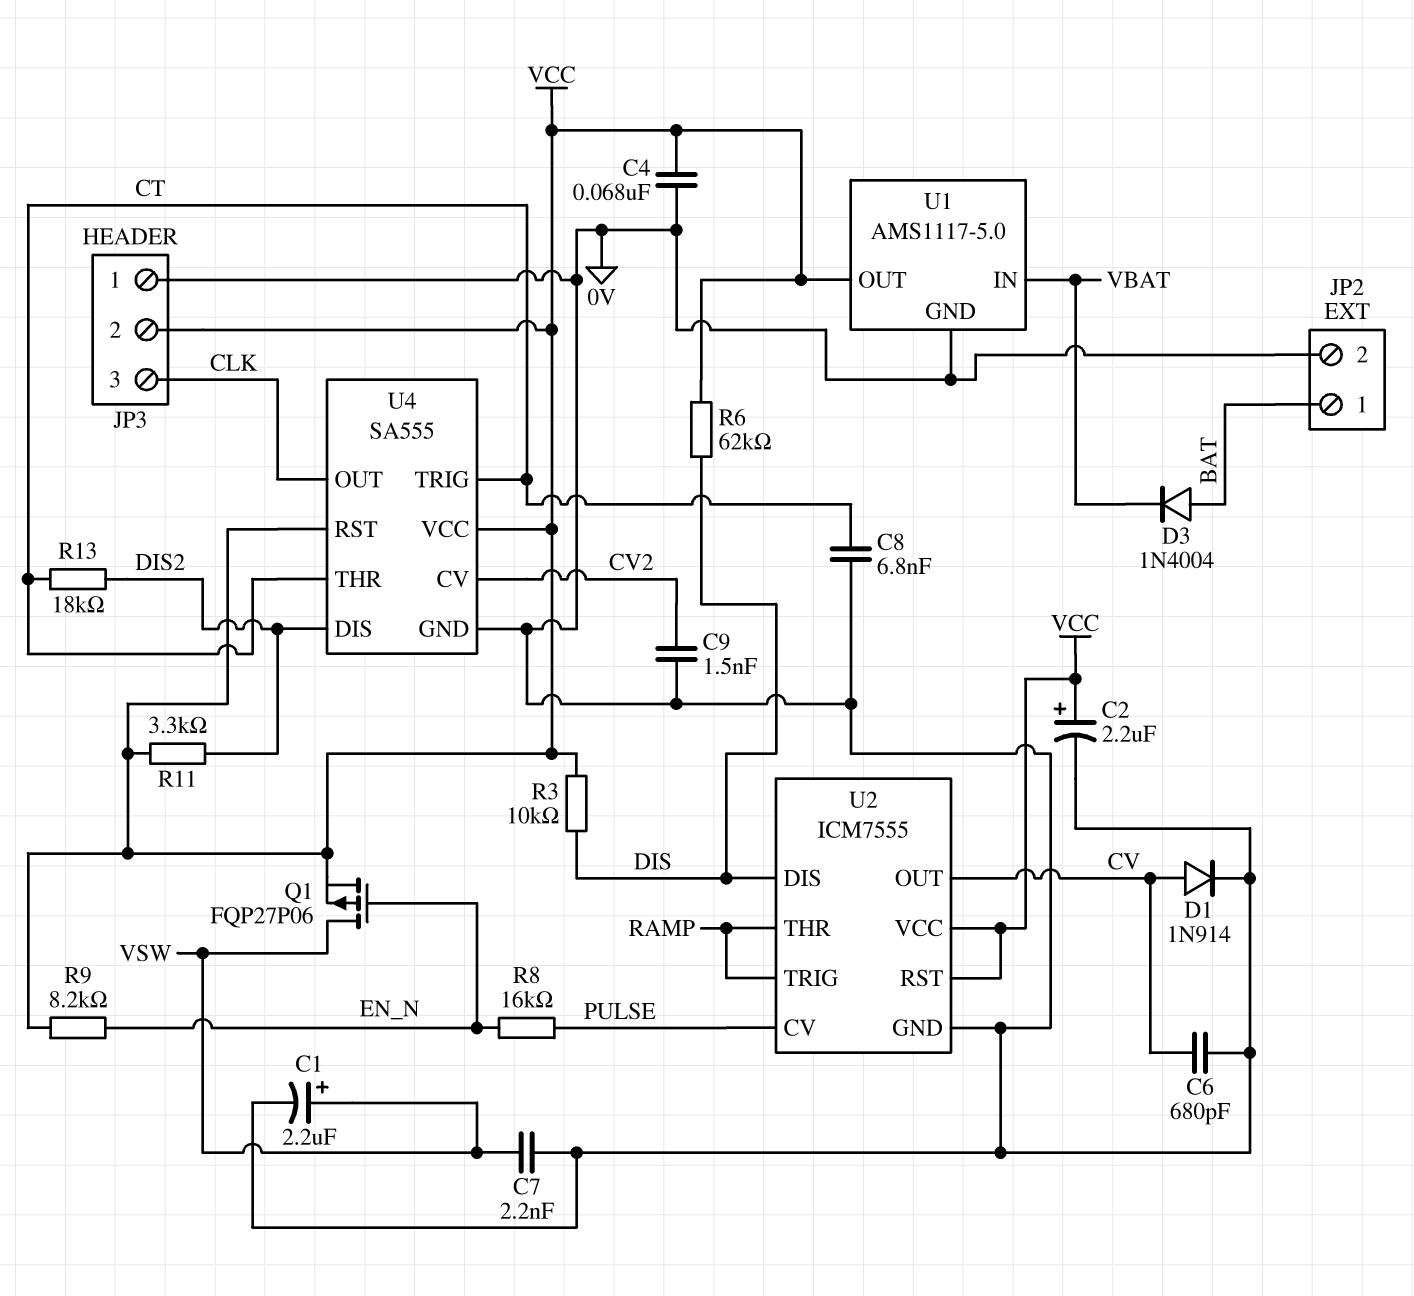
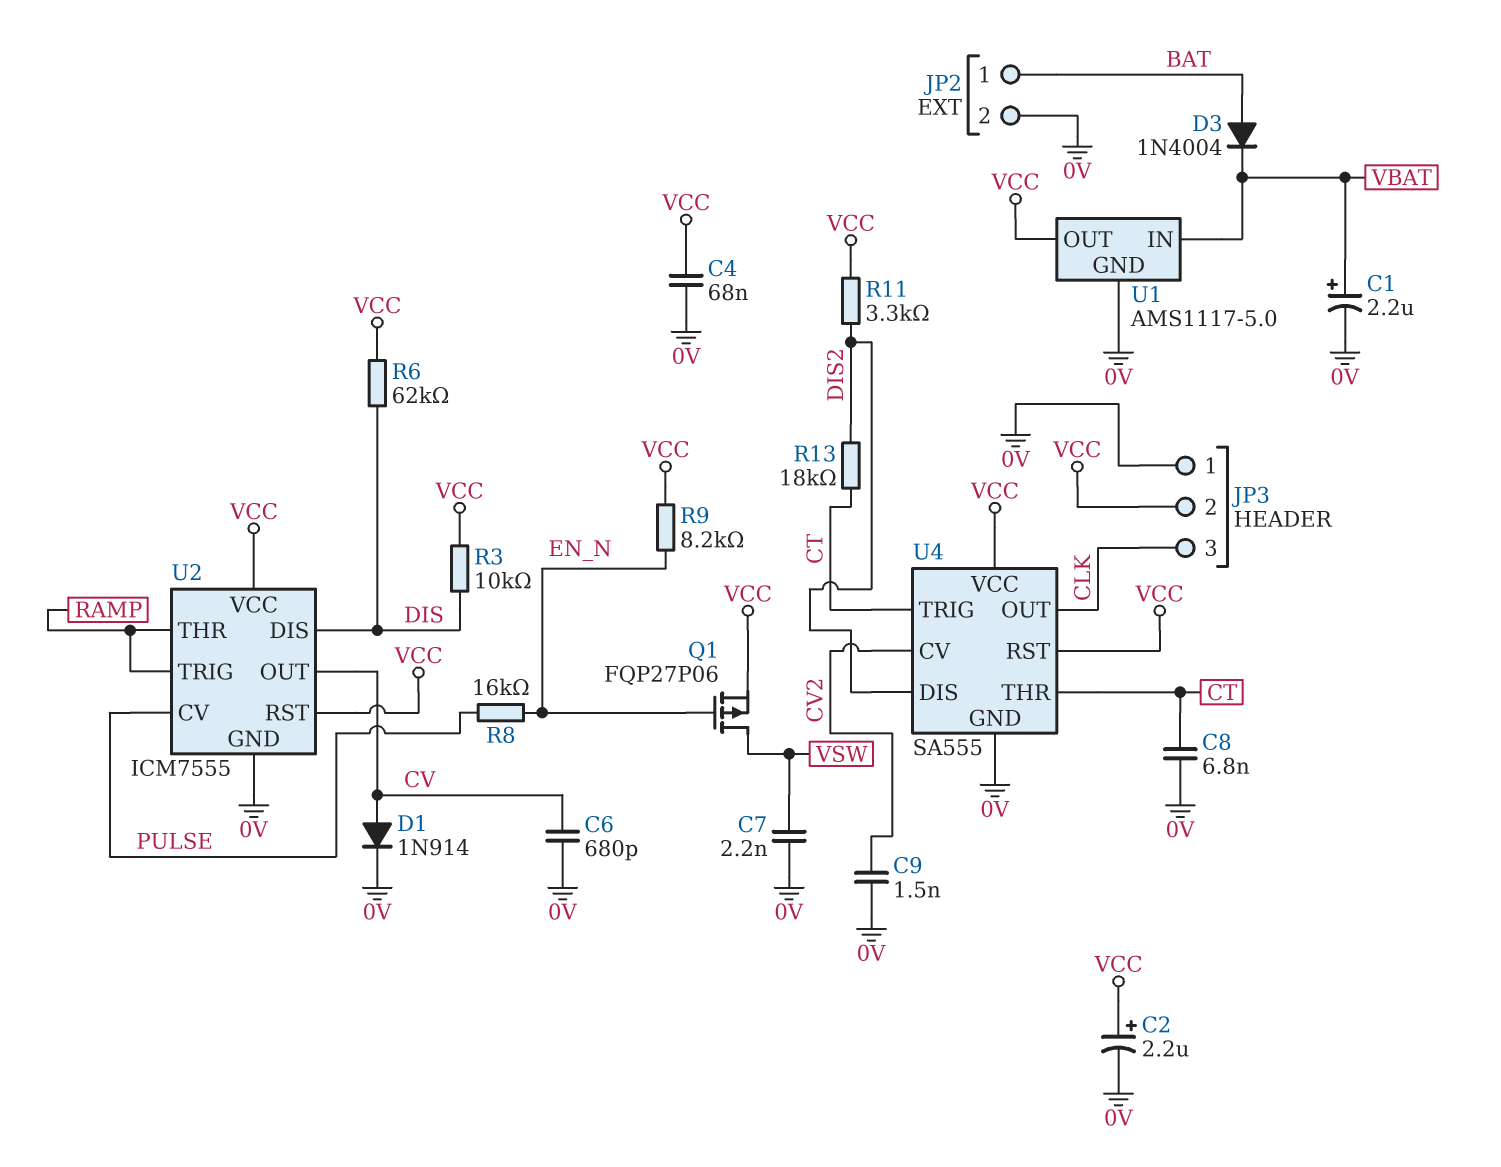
C1: 2.2uF (plus VSW, minus 0V) -> 2.2uF (plus VBAT, minus 0V)

